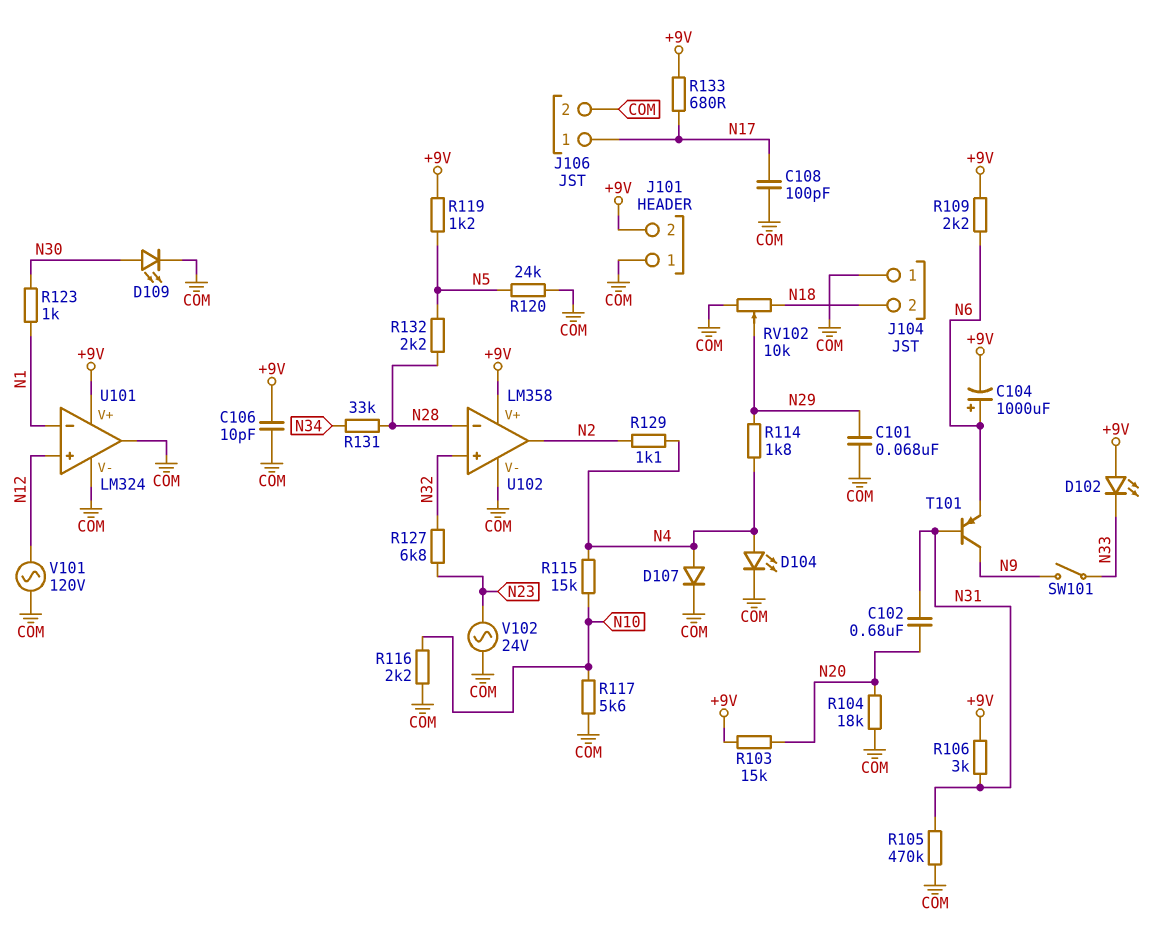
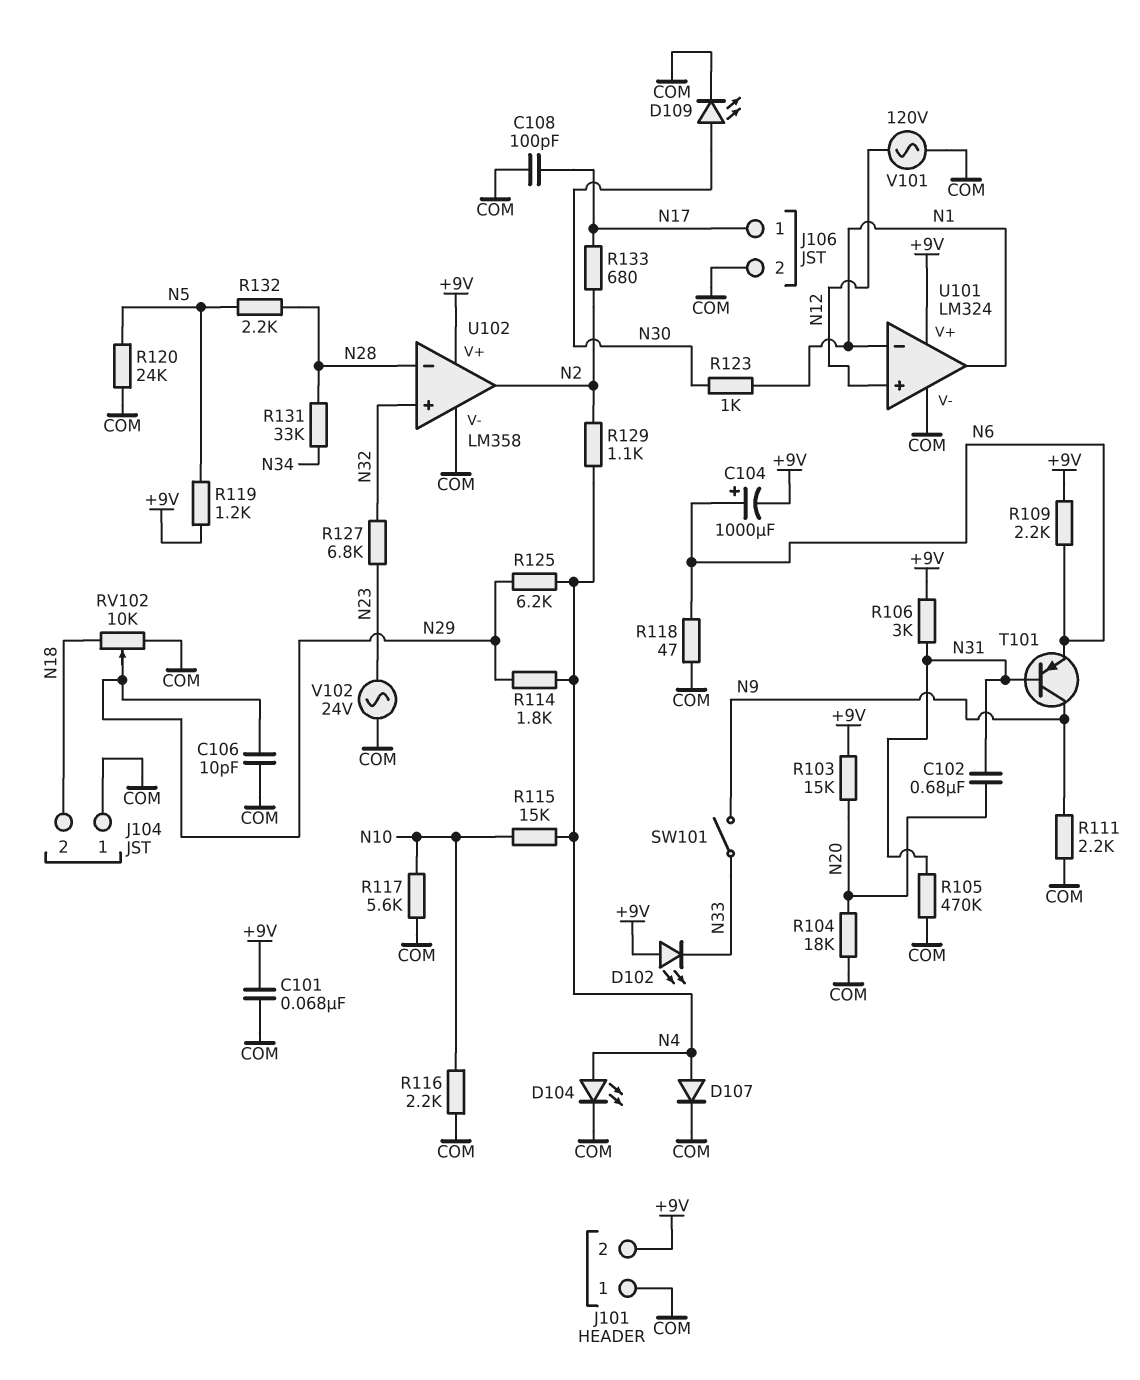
C101: 68nF (COM, N29) -> 68nF (+9V, COM)
C106: 10pF (+9V, COM) -> 10pF (COM, N29)
R111: none -> 2.2k (COM, N9)
R118: none -> 47 (COM, N6)
R125: none -> 6.2k (N4, N29)
R133: 680 (+9V, N17) -> 680 (N2, N17)
U101 pin out: COM -> N1

